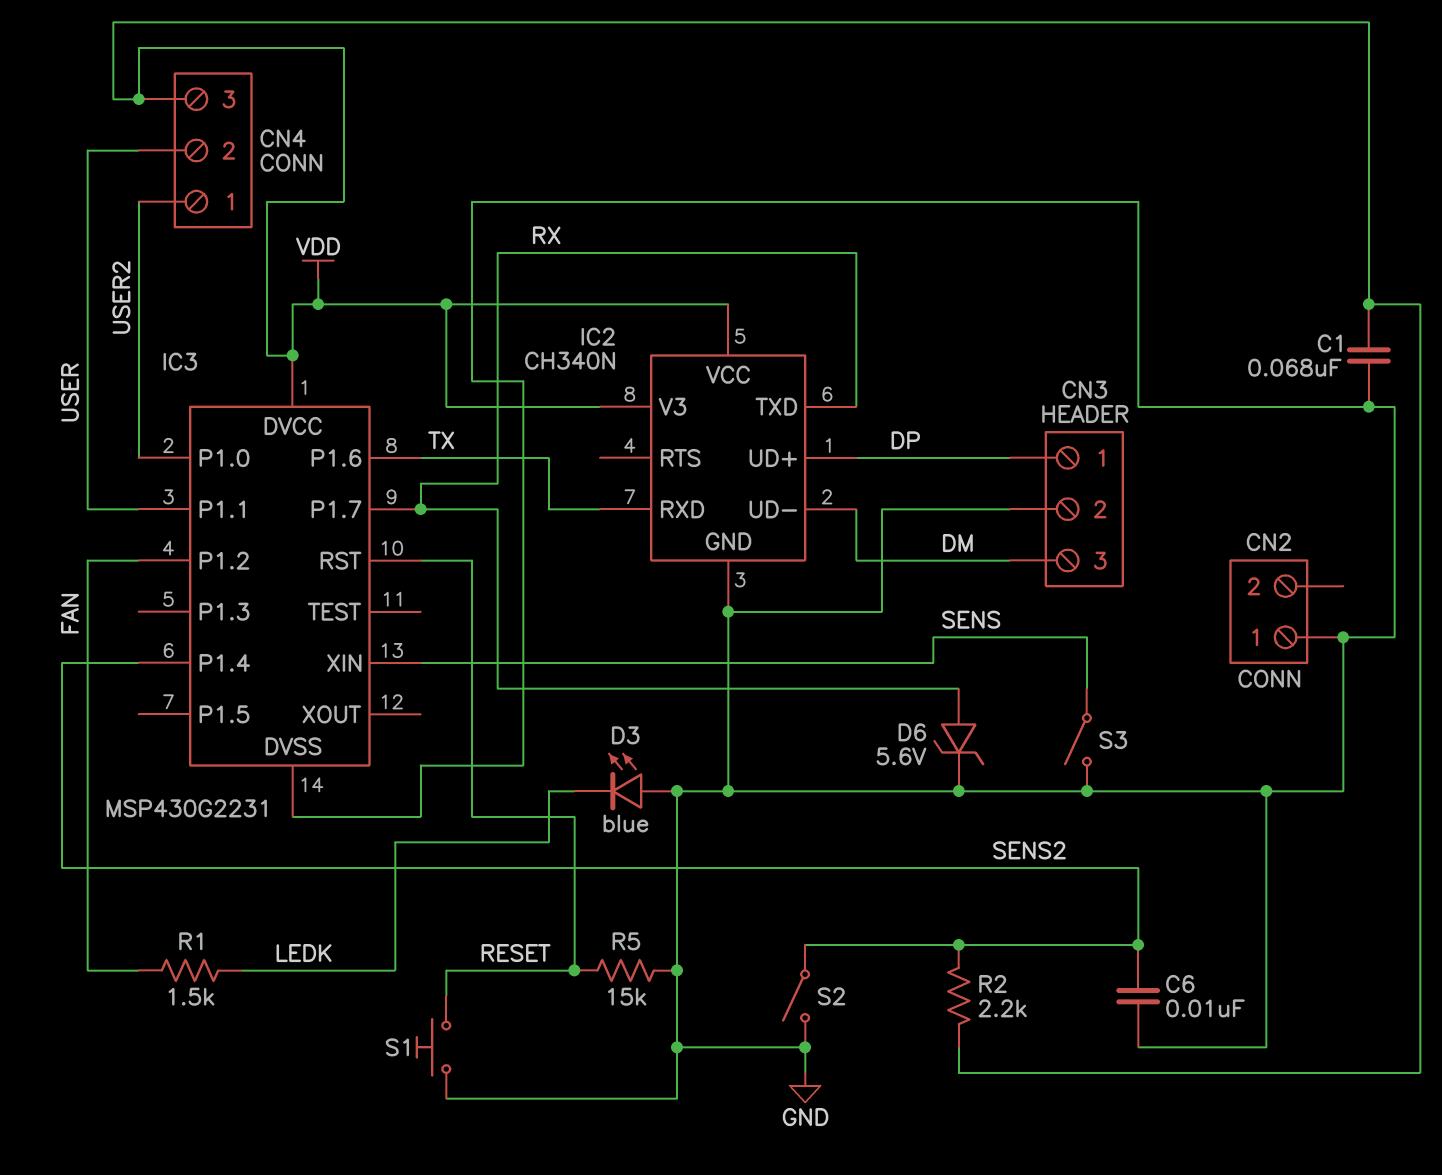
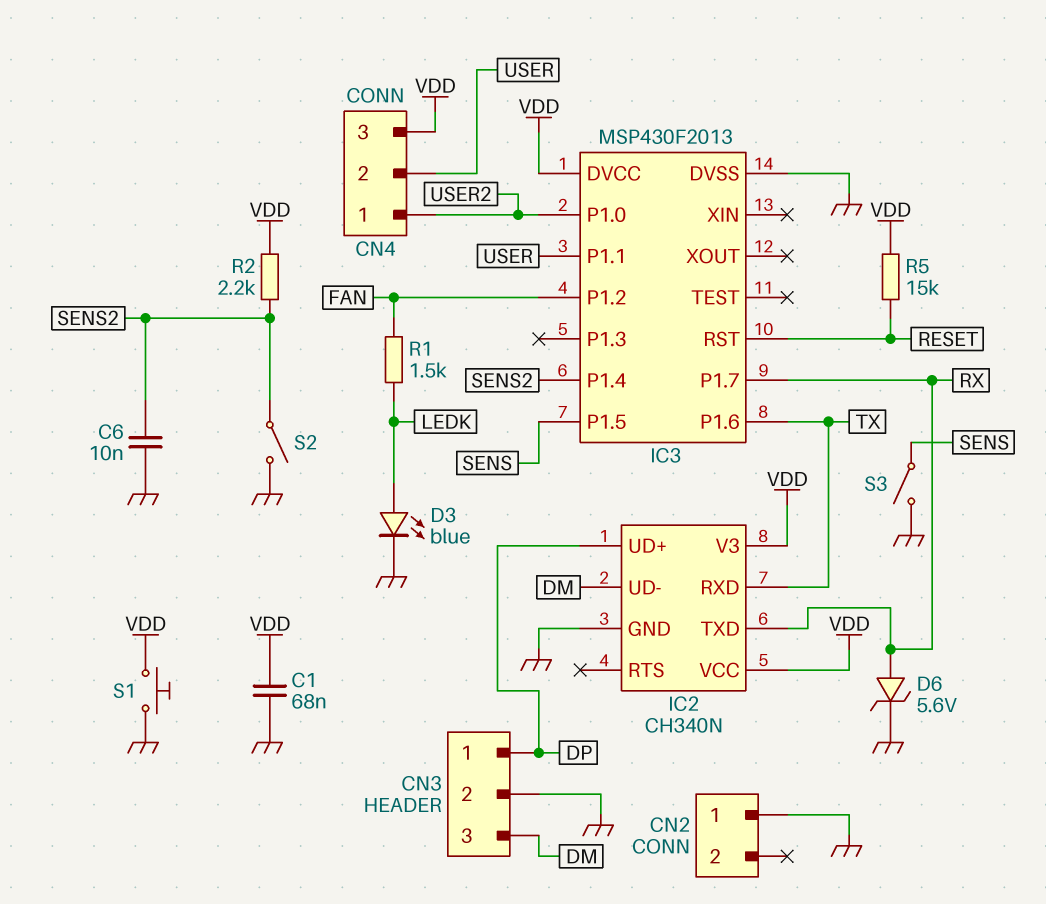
D3: LED blue (A GND, K LEDK) -> LED blue (A LEDK, K GND)
IC3: MSP430G2231 -> MSP430F2013
IC3 pin P1.5: none -> SENS
IC3 pin XIN: SENS -> none
R5: 15k (GND, RESET) -> 15k (RESET, VDD)
S1: button (GND, RESET) -> button (GND, VDD)

